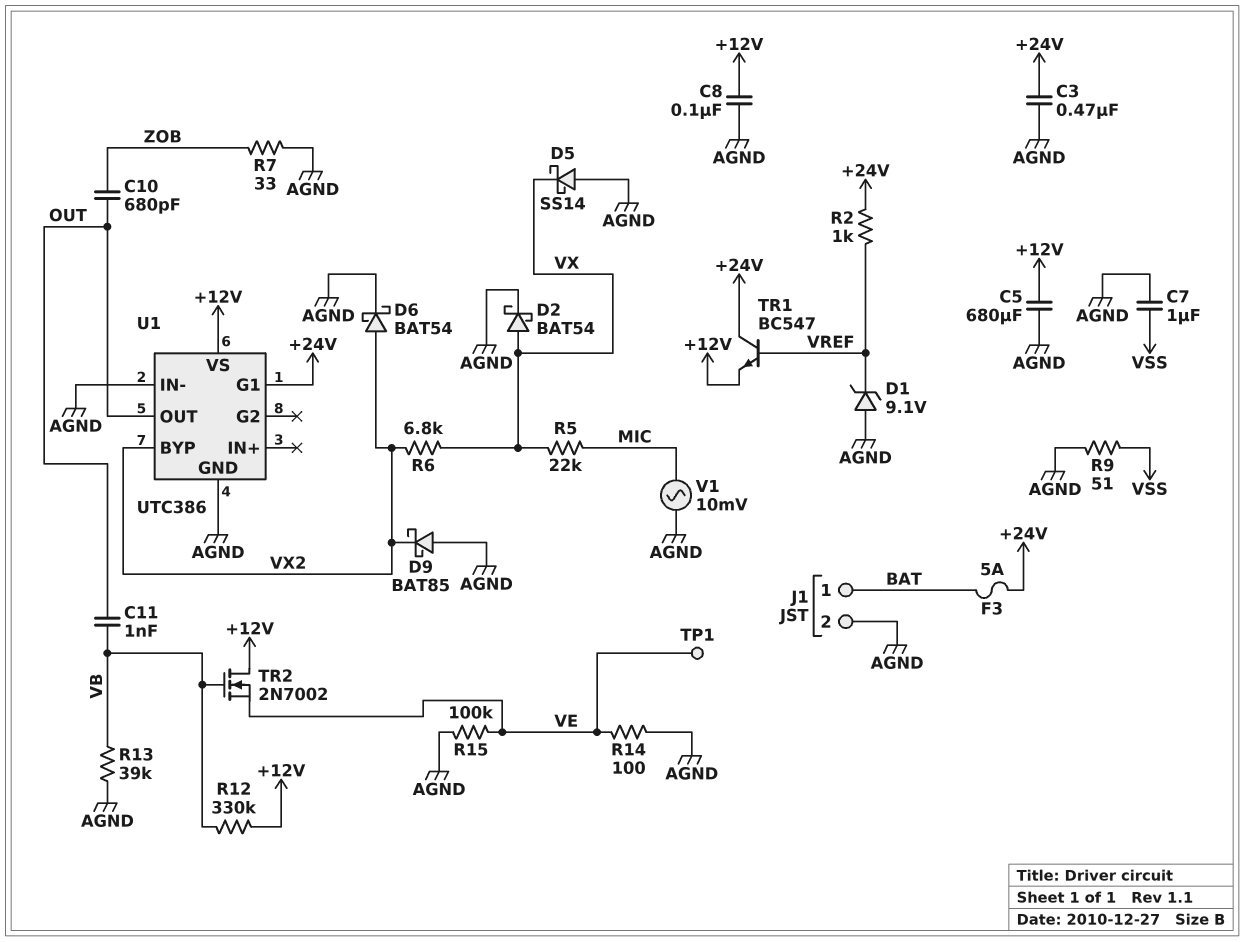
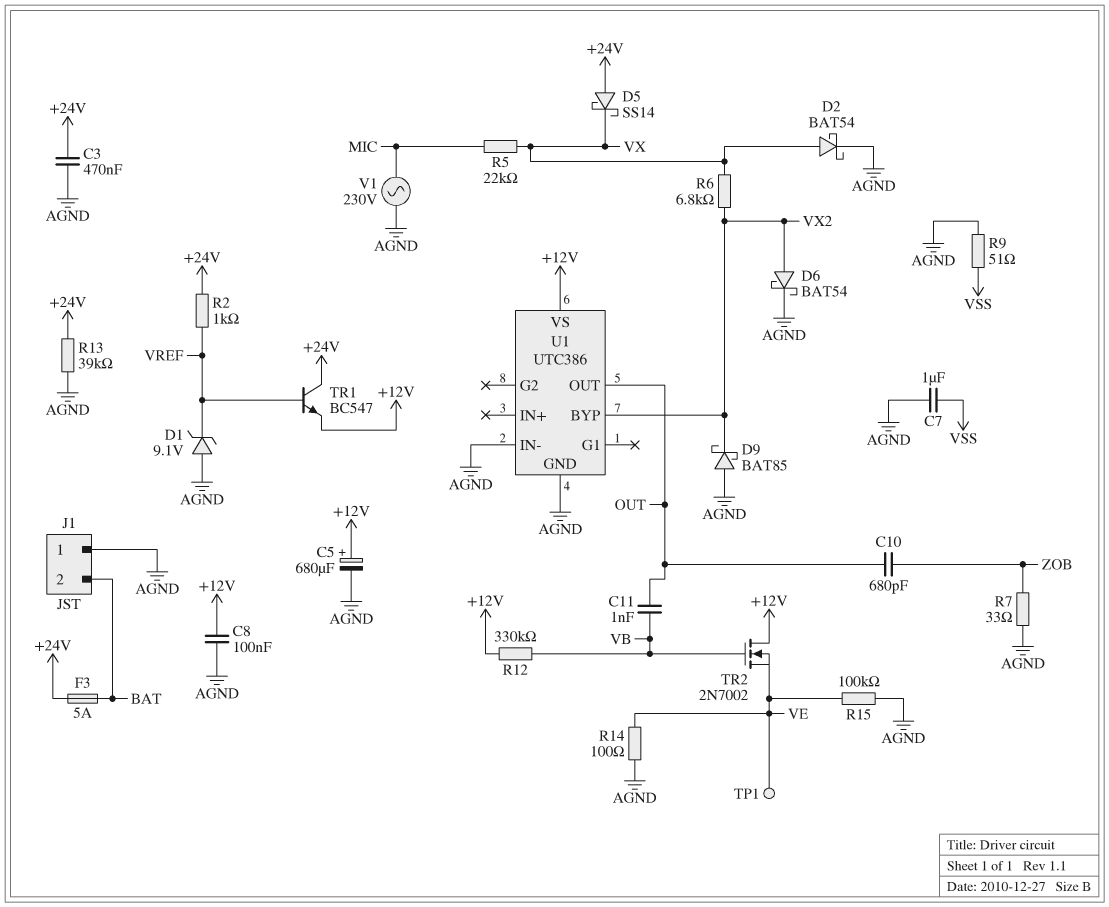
C5: 680uF (+12V, AGND) -> 680uF (plus +12V, minus AGND)
D5: schottky SS14 (A AGND, K VX) -> schottky SS14 (A +24V, K VX)
J1 pin 1: BAT -> AGND
J1 pin 2: AGND -> BAT
R13: 39k (AGND, VB) -> 39k (+24V, AGND)
U1 pin G1: +24V -> none
V1: AC 10mV (AGND, MIC) -> AC 230V (AGND, MIC)

